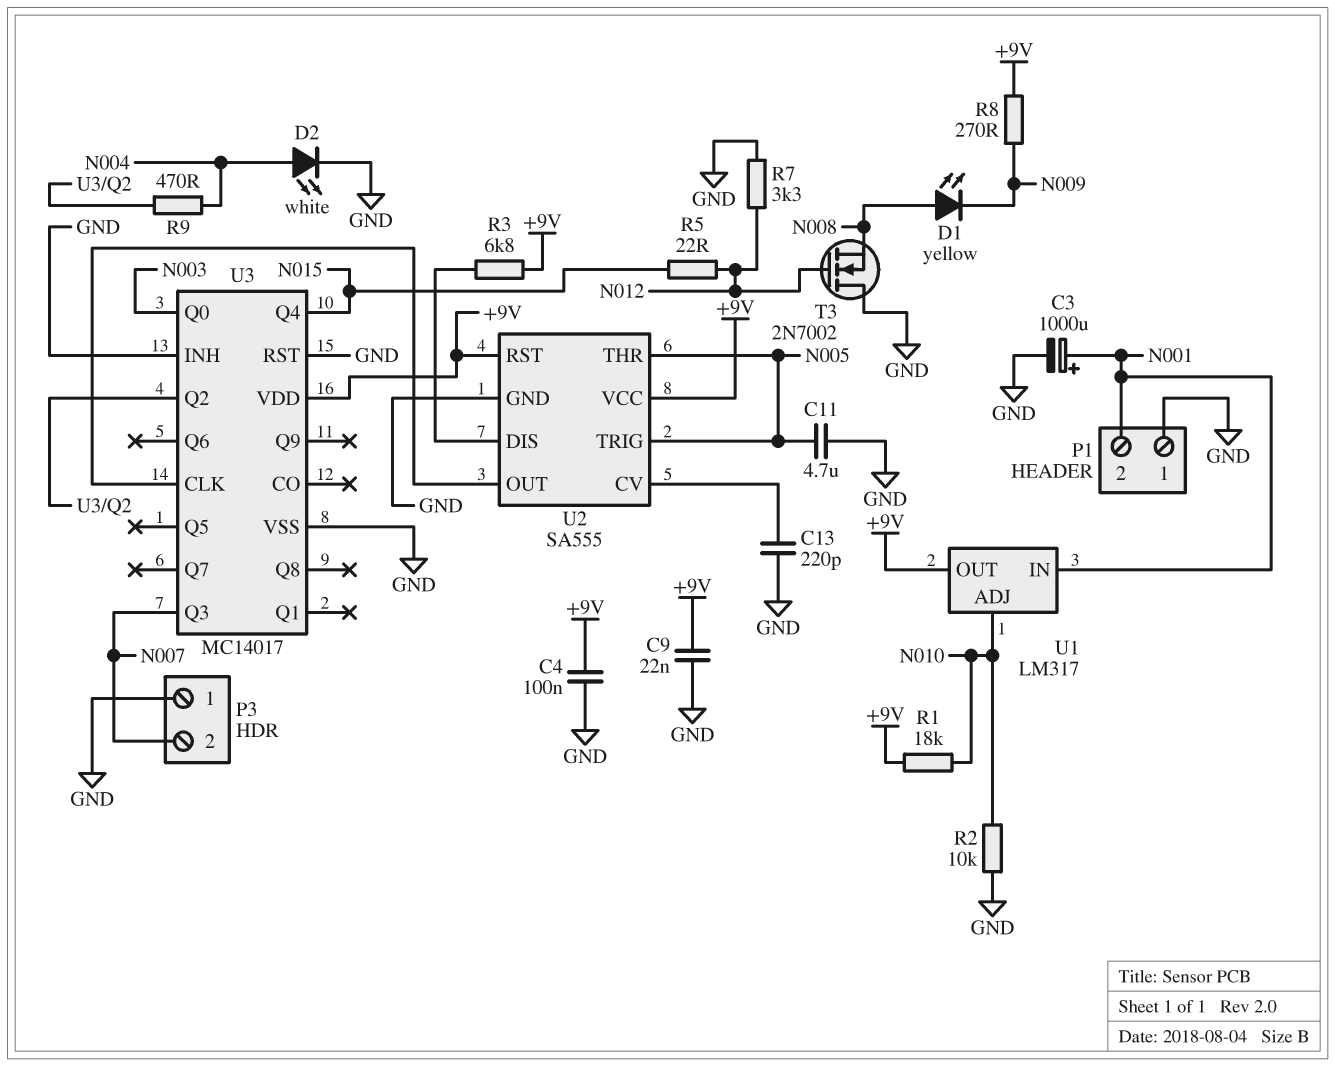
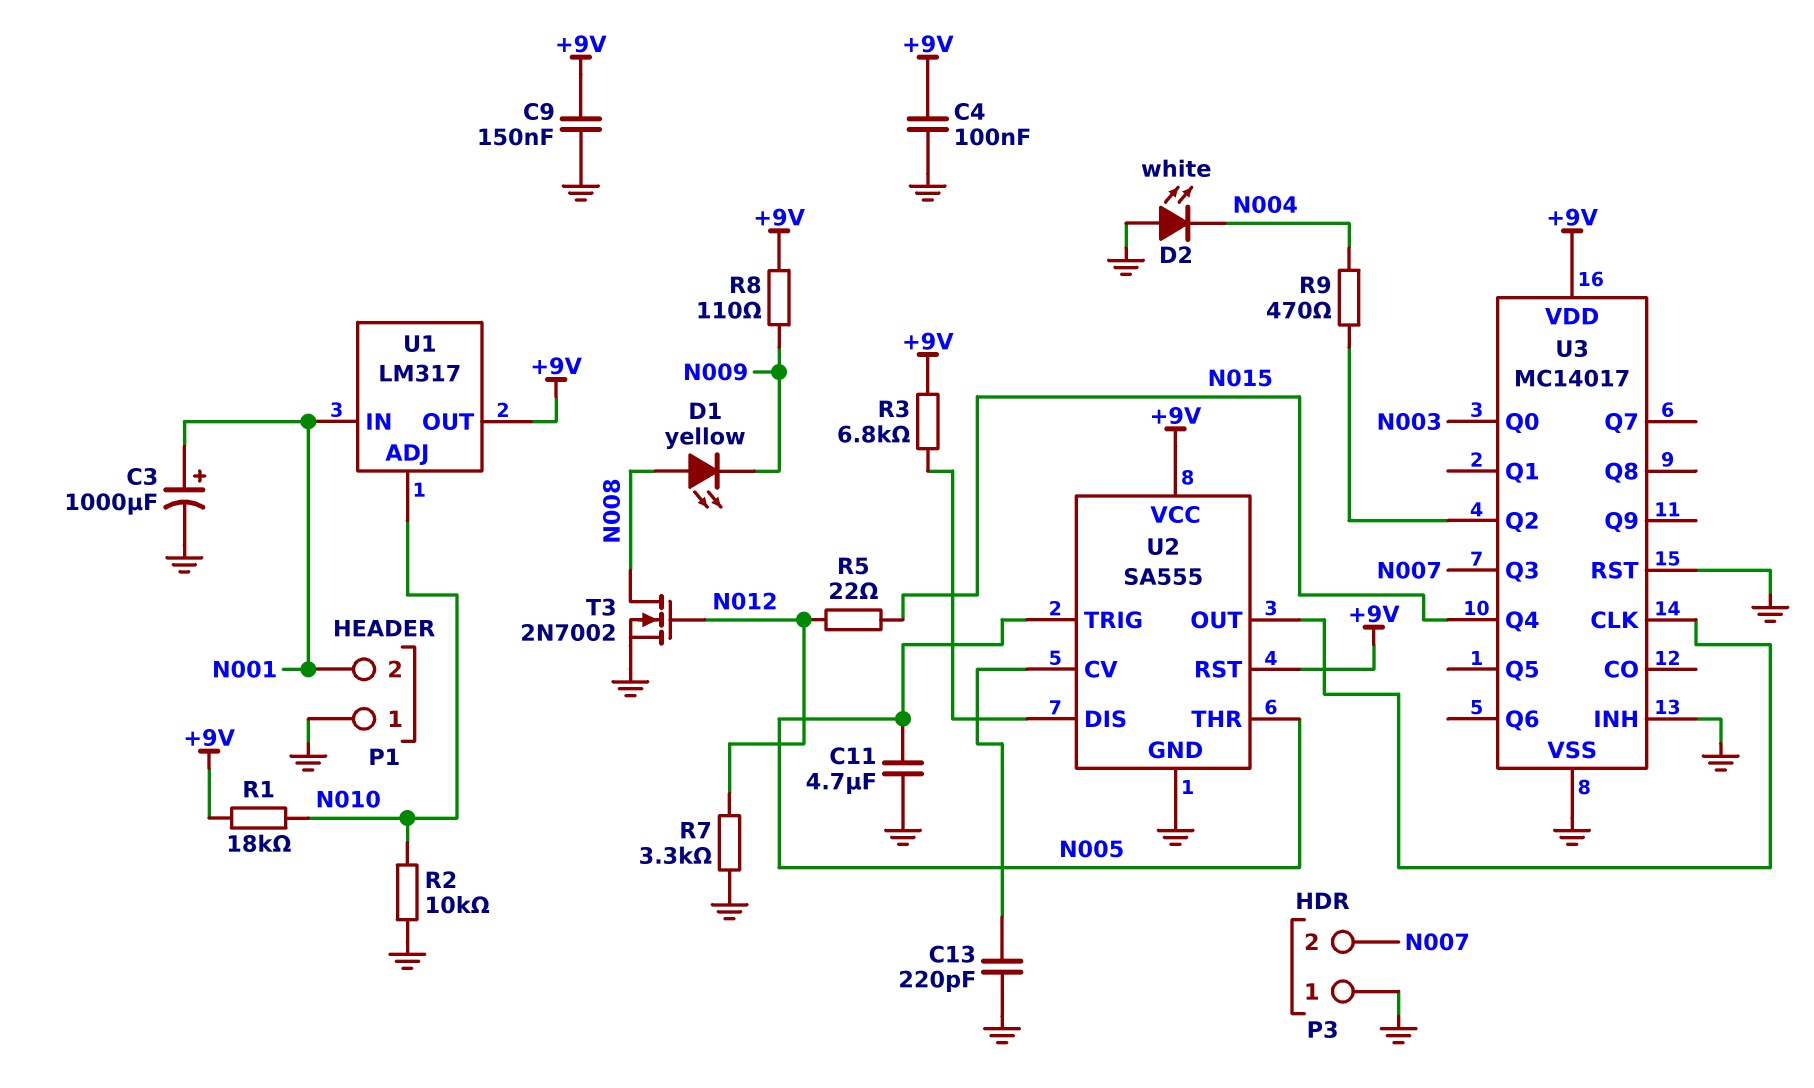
C9: 22nF (+9V, GND) -> 150nF (+9V, GND)
D2: LED white (A N004, K GND) -> LED white (A GND, K N004)
R8: 270 (+9V, N009) -> 110 (+9V, N009)
T3: NMOS 2N7002 (G N012, D GND, S N008) -> NMOS 2N7002 (G N012, D N008, S GND)

